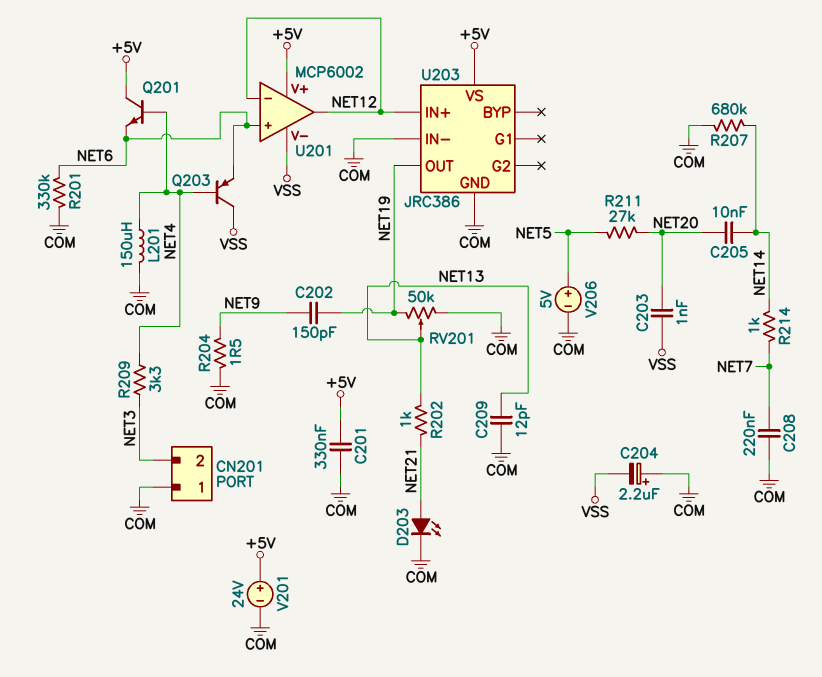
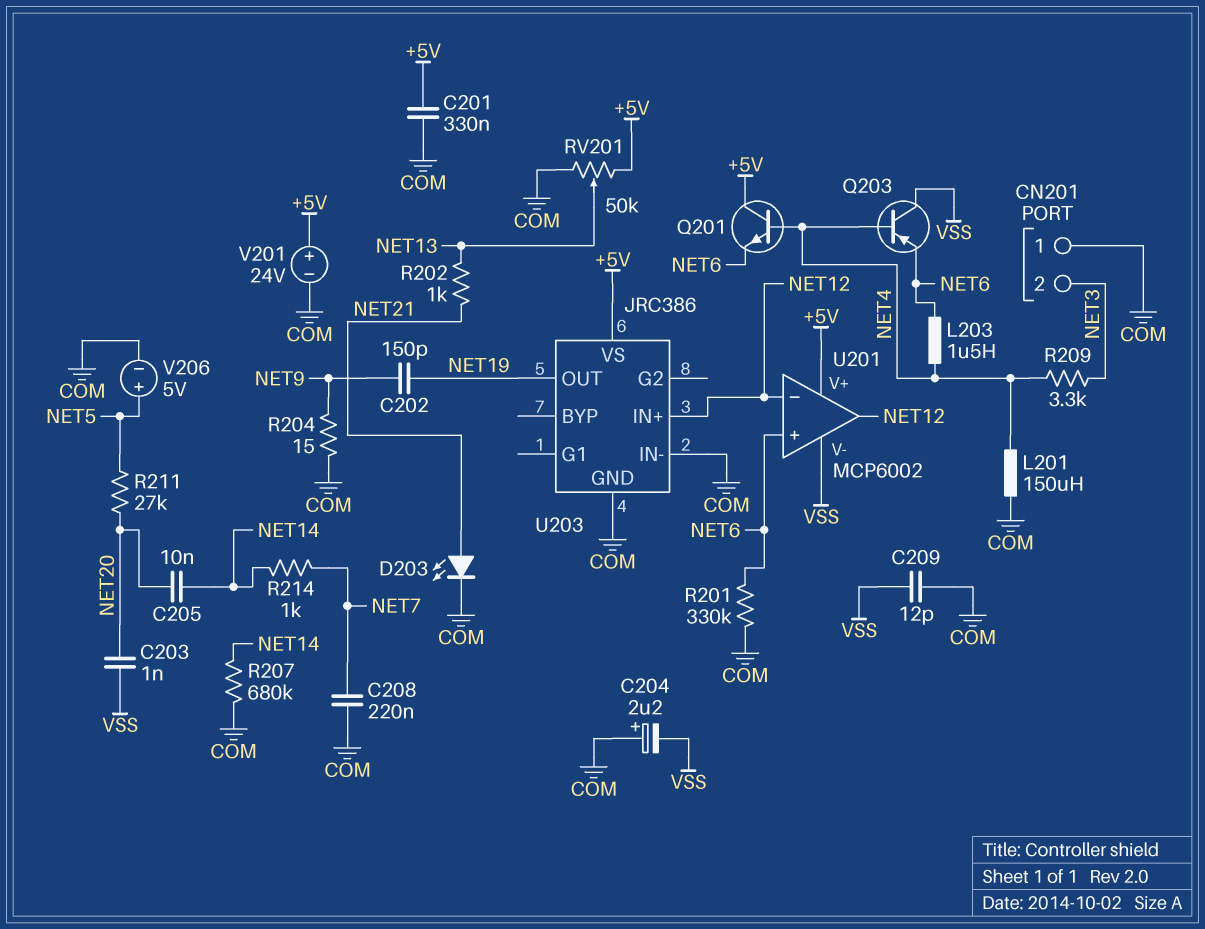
C209: 12pF (COM, NET13) -> 12pF (COM, VSS)
L203: none -> 1.5uH (NET4, NET6)
R204: 1.5 (COM, NET9) -> 15 (COM, NET9)
RV201: 50k (COM, NET19, wiper NET13) -> 50k (+5V, COM, wiper NET13)

